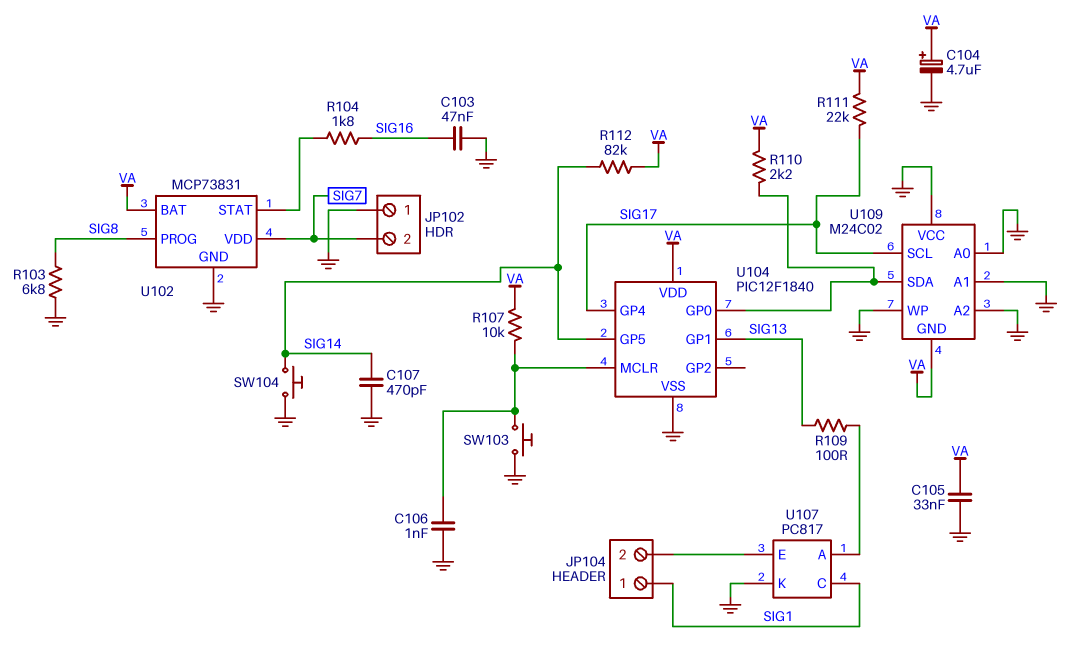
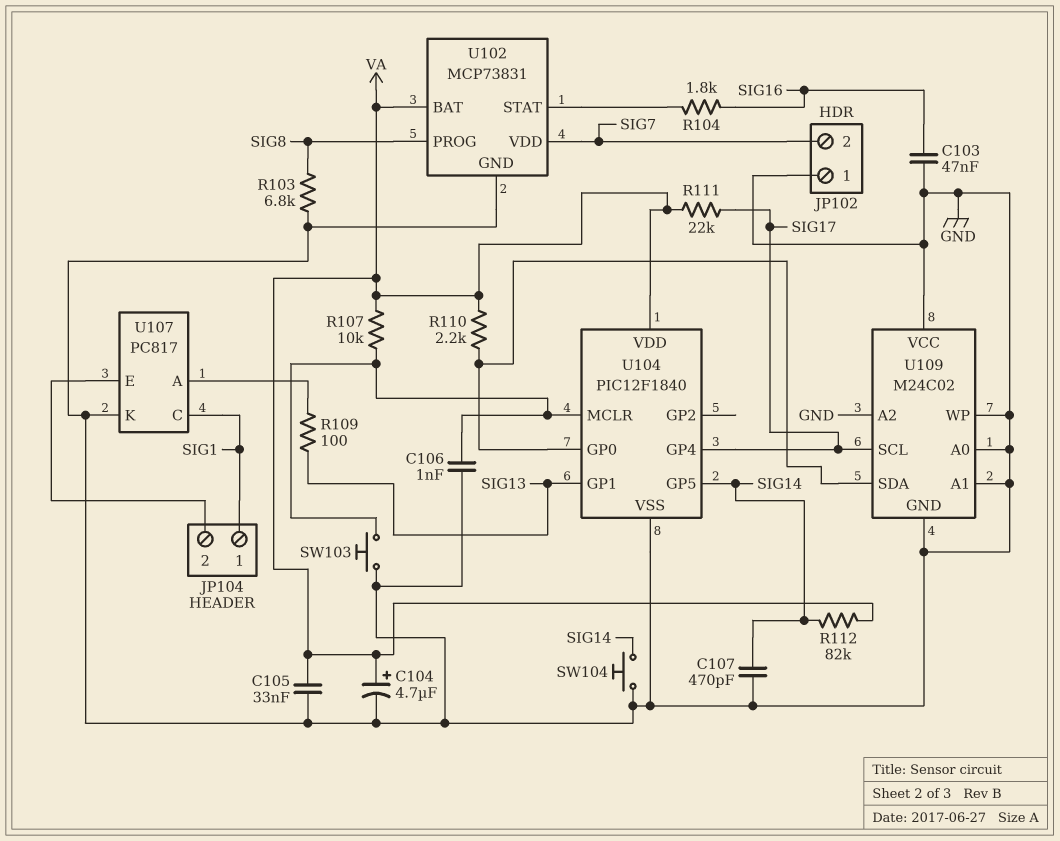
U109 pin GND: VA -> GND

